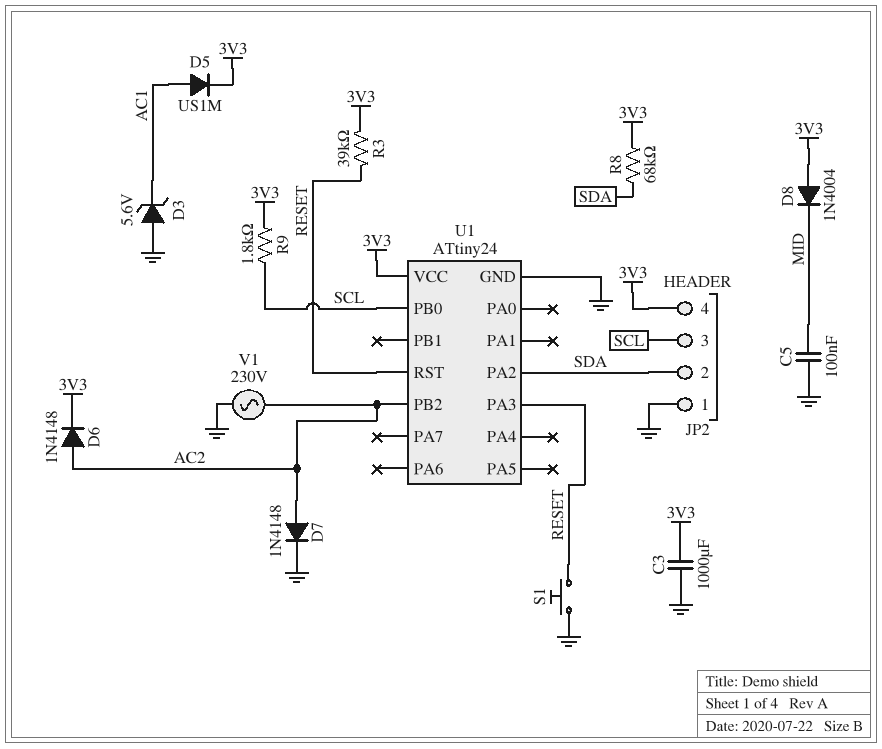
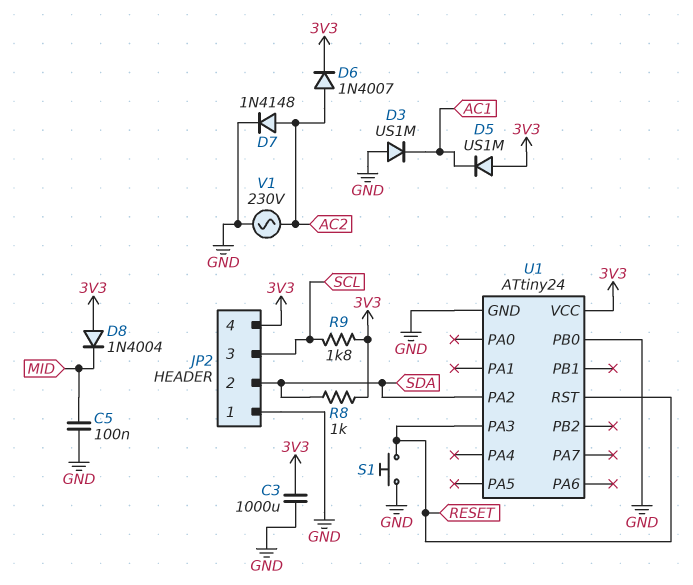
D3: zener 5.6V (A GND, K AC1) -> diode US1M (A GND, K AC1)
D5: diode US1M (A AC1, K 3V3) -> diode US1M (A 3V3, K AC1)
D6: diode 1N4148 (A AC2, K 3V3) -> diode 1N4007 (A AC2, K 3V3)
R3: 39k (3V3, RESET) -> none
R8: 68k (3V3, SDA) -> 1k (3V3, SDA)
U1 pin PB0: SCL -> GND
U1 pin PB2: AC2 -> none

